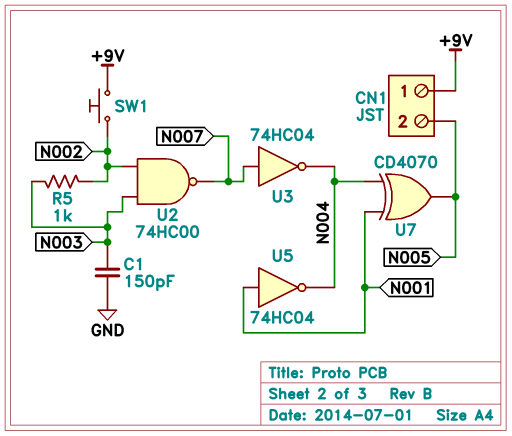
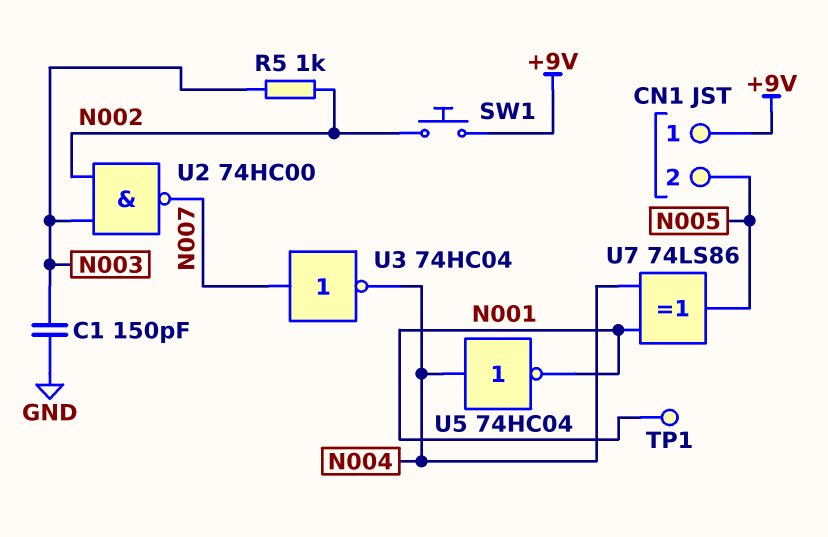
TP1: none -> test point (N001)
U5: NOT 74HC04 (in N001, out N004) -> NOT 74HC04 (in N004, out N001)
U7: XOR CD4070 (in N001, in N004, out N005) -> XOR 74LS86 (in N001, in N004, out N005)

